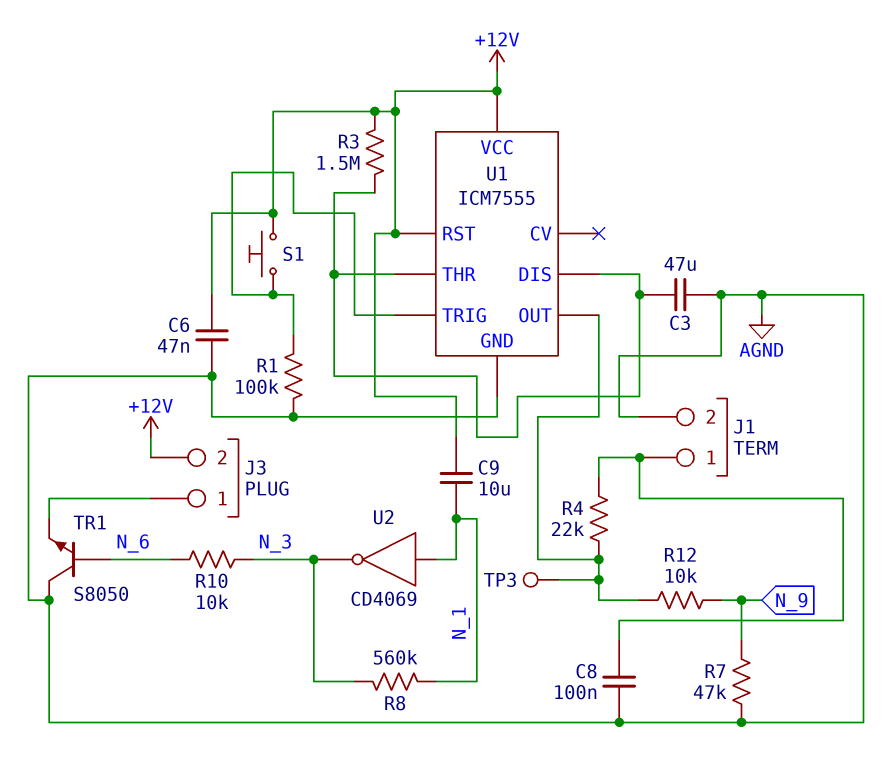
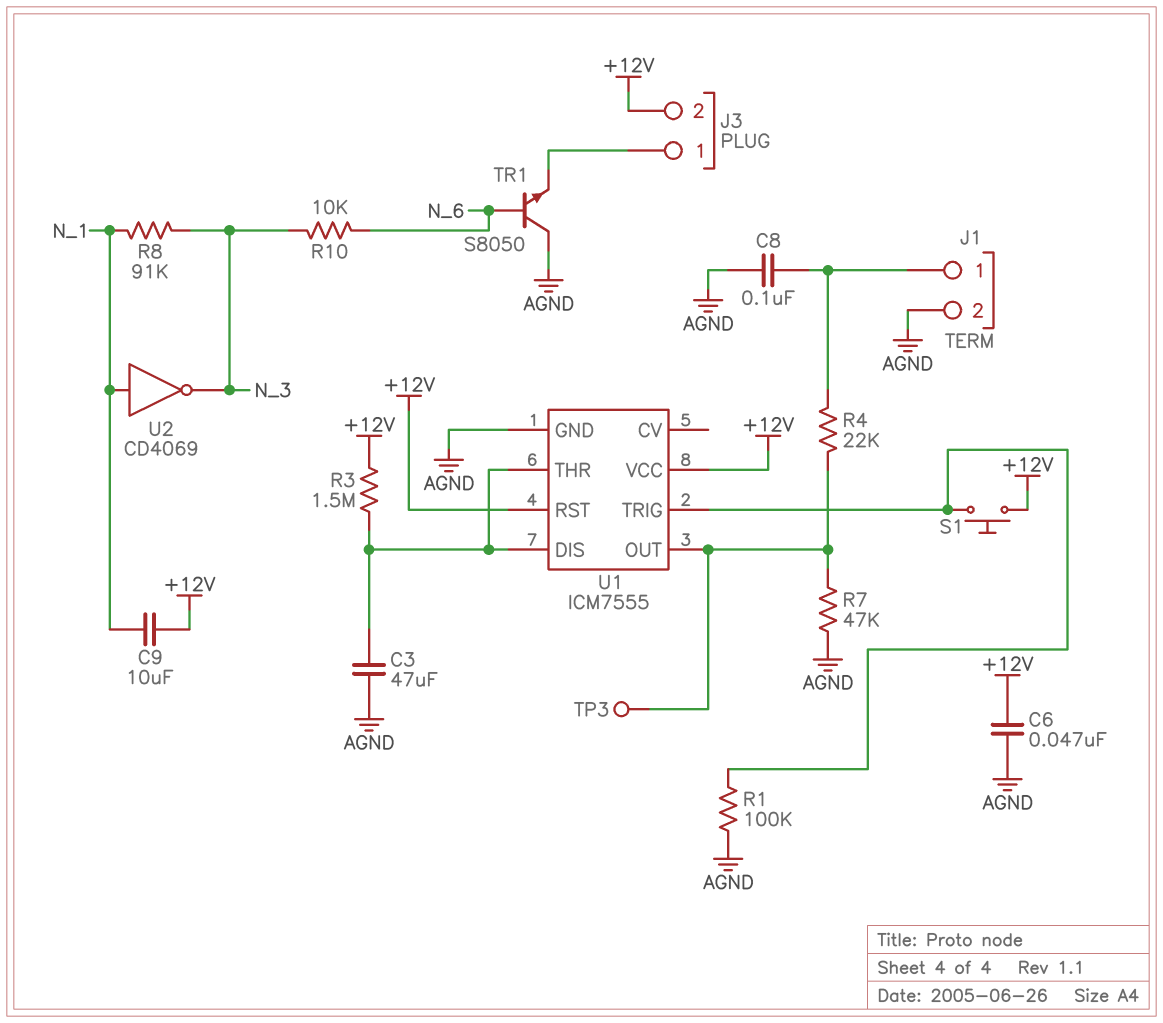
R7: 47k (AGND, N_9) -> 47k (AGND, U1/OUT)
R8: 560k (N_1, N_3) -> 91k (N_1, N_3)
R12: 10k (N_9, U1/OUT) -> none

